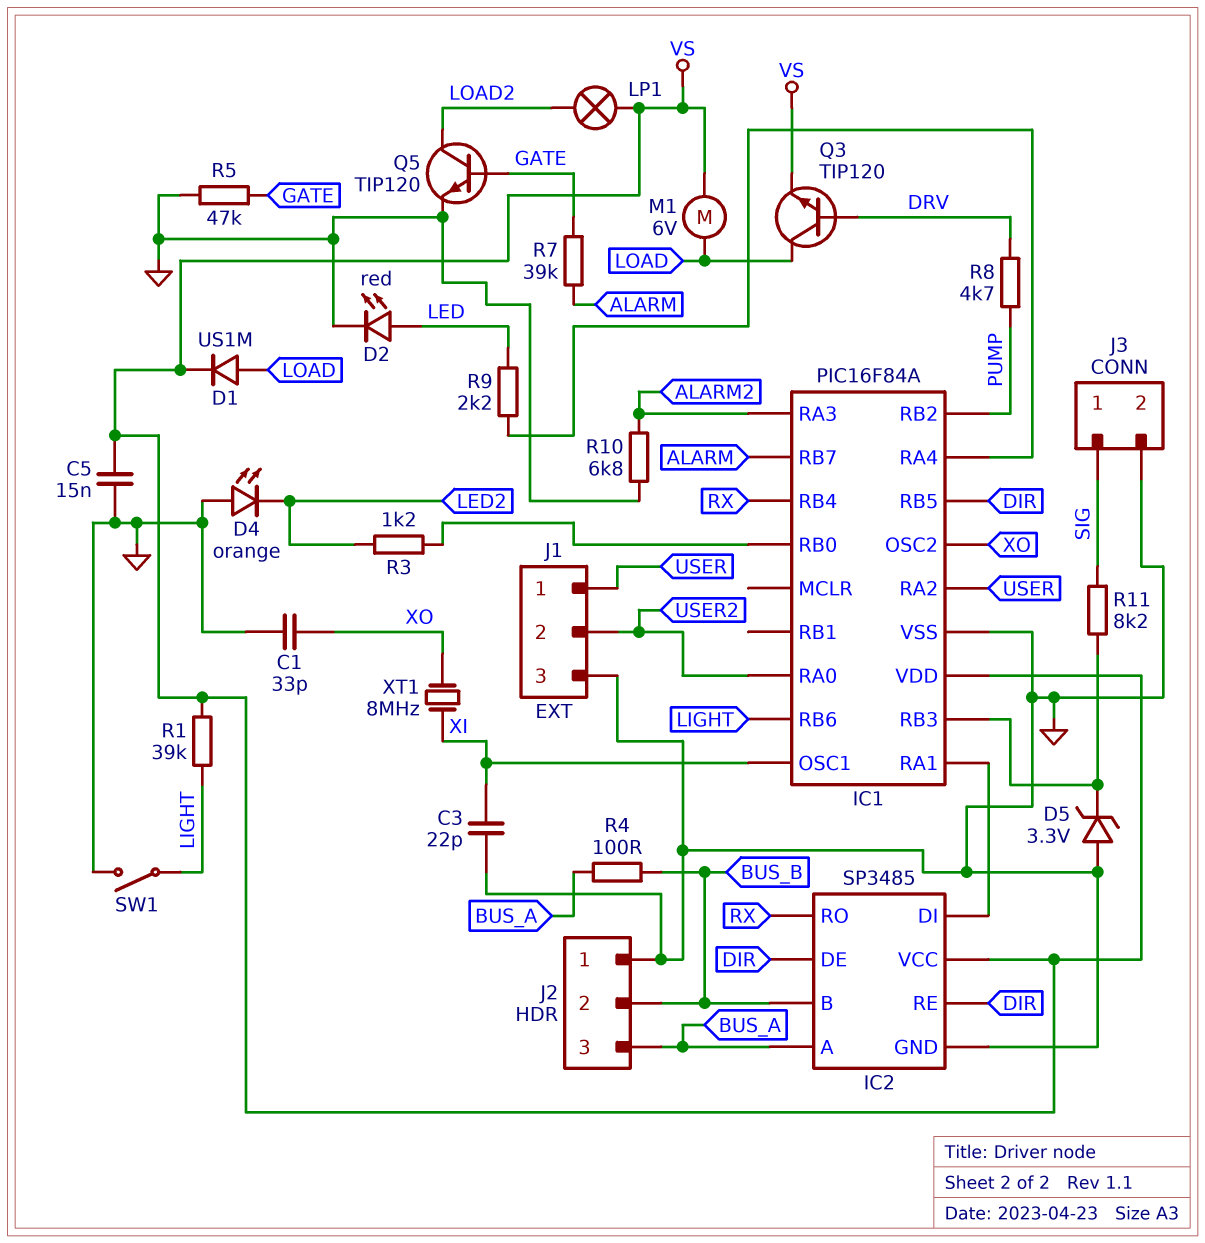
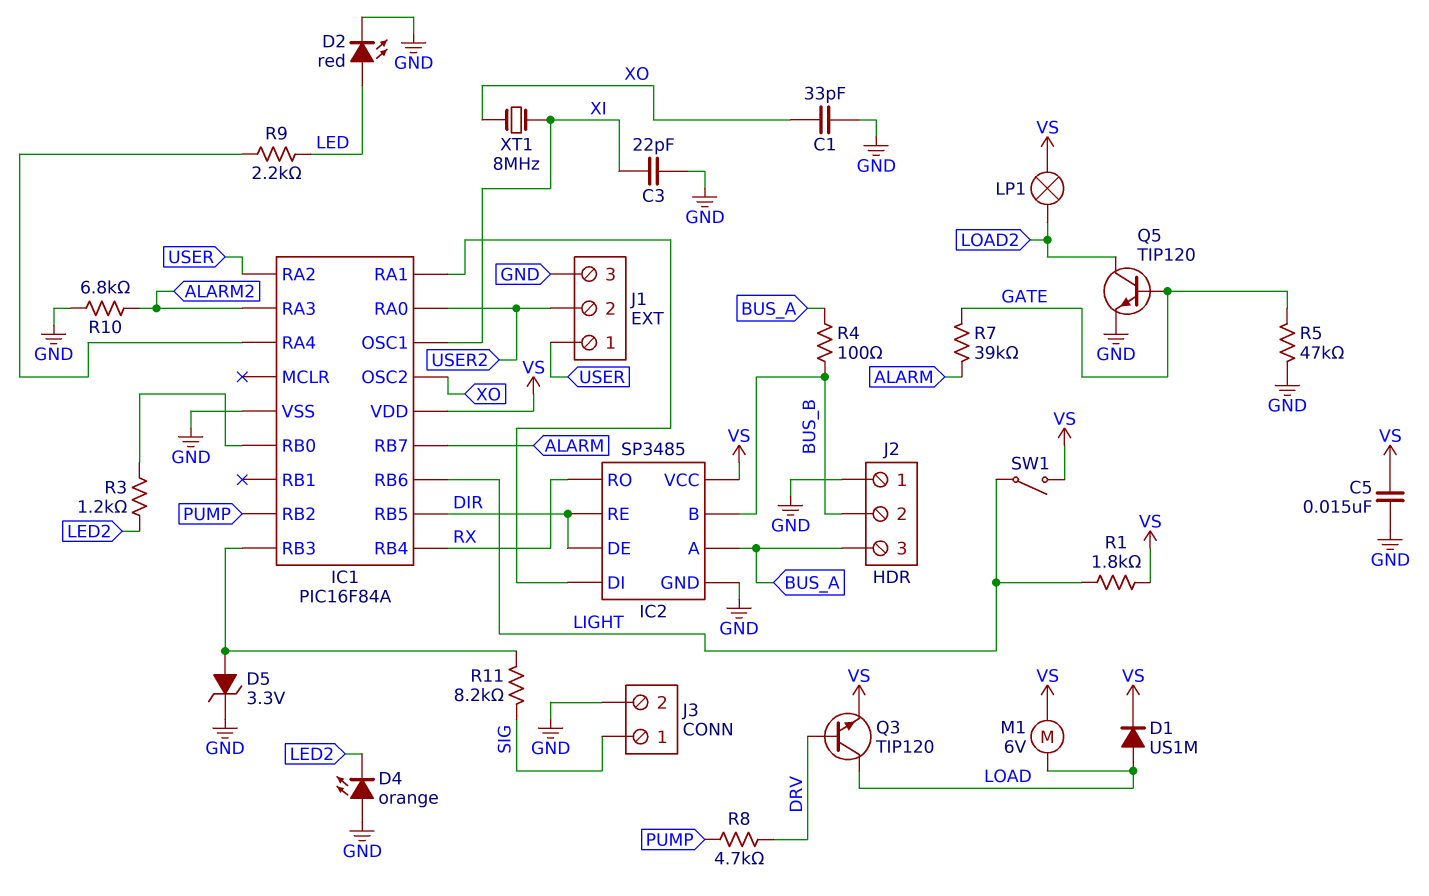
D5: zener 3.3V (A GND, K IC1/RB3) -> zener 3.3V (A IC1/RB3, K GND)
R1: 39k (LIGHT, VS) -> 1.8k (LIGHT, VS)
SW1: switch (GND, LIGHT) -> switch (LIGHT, VS)

